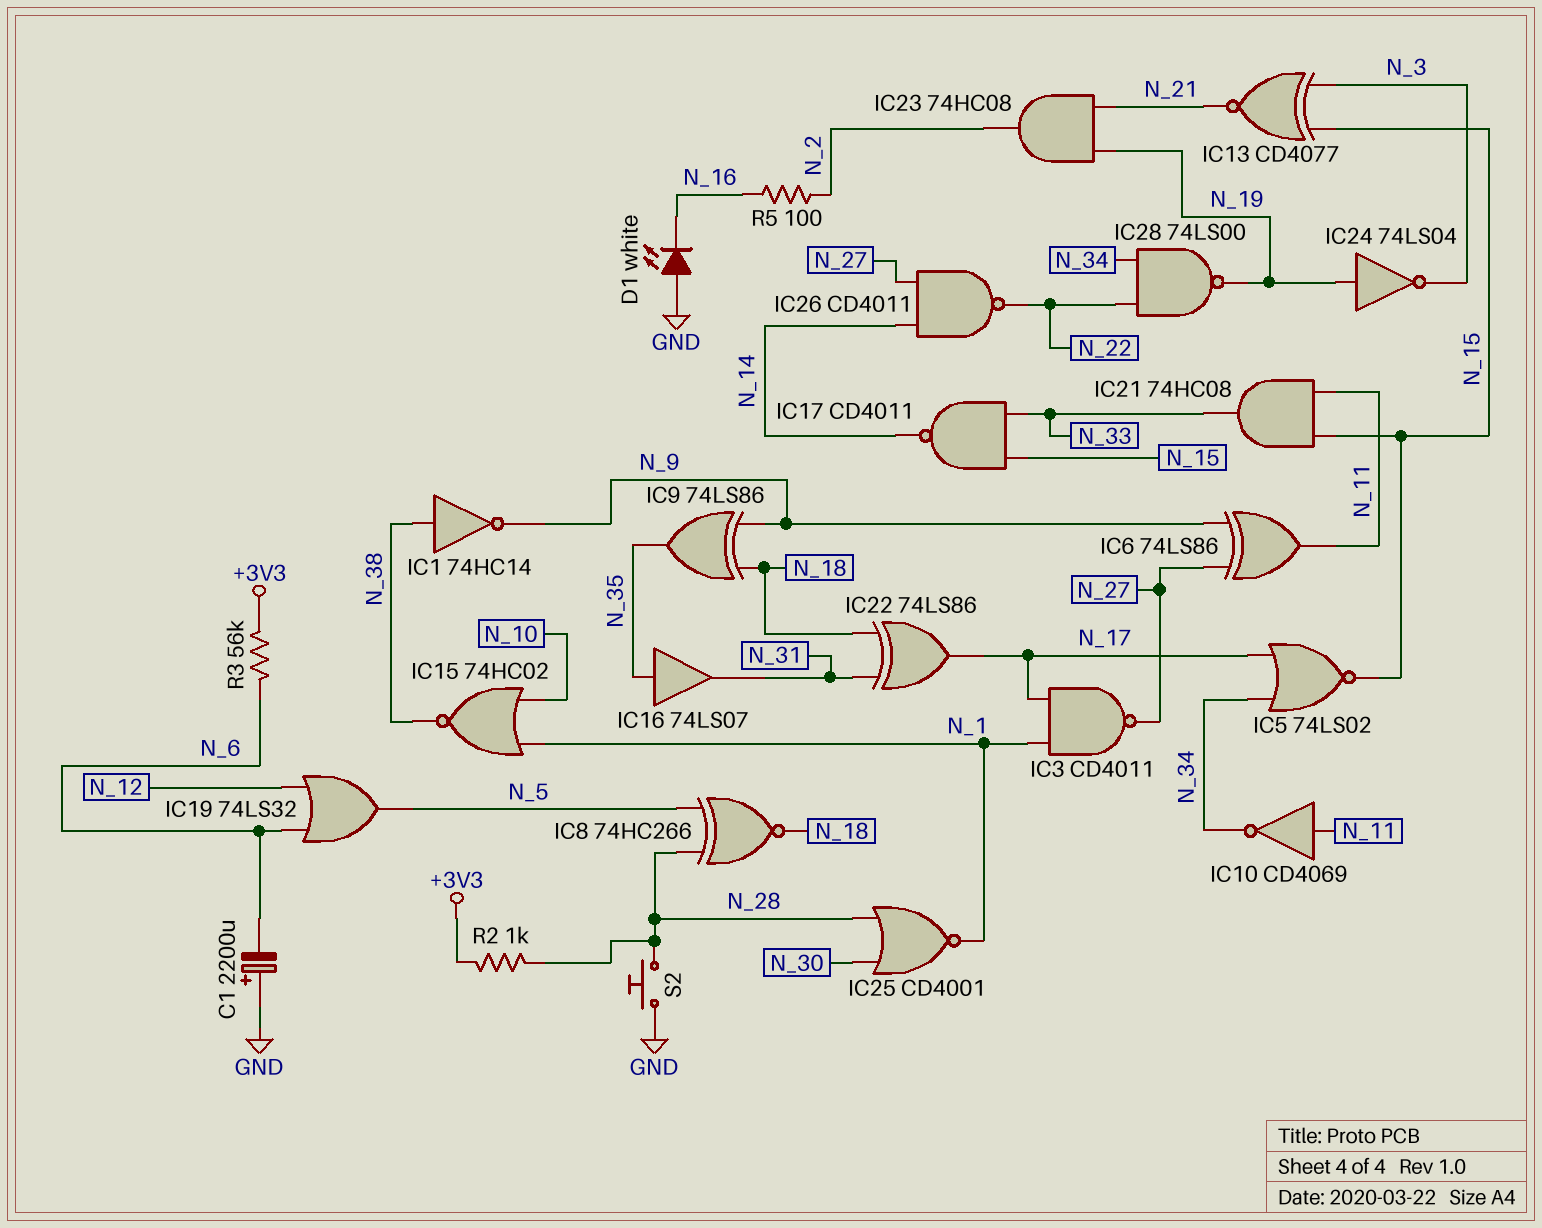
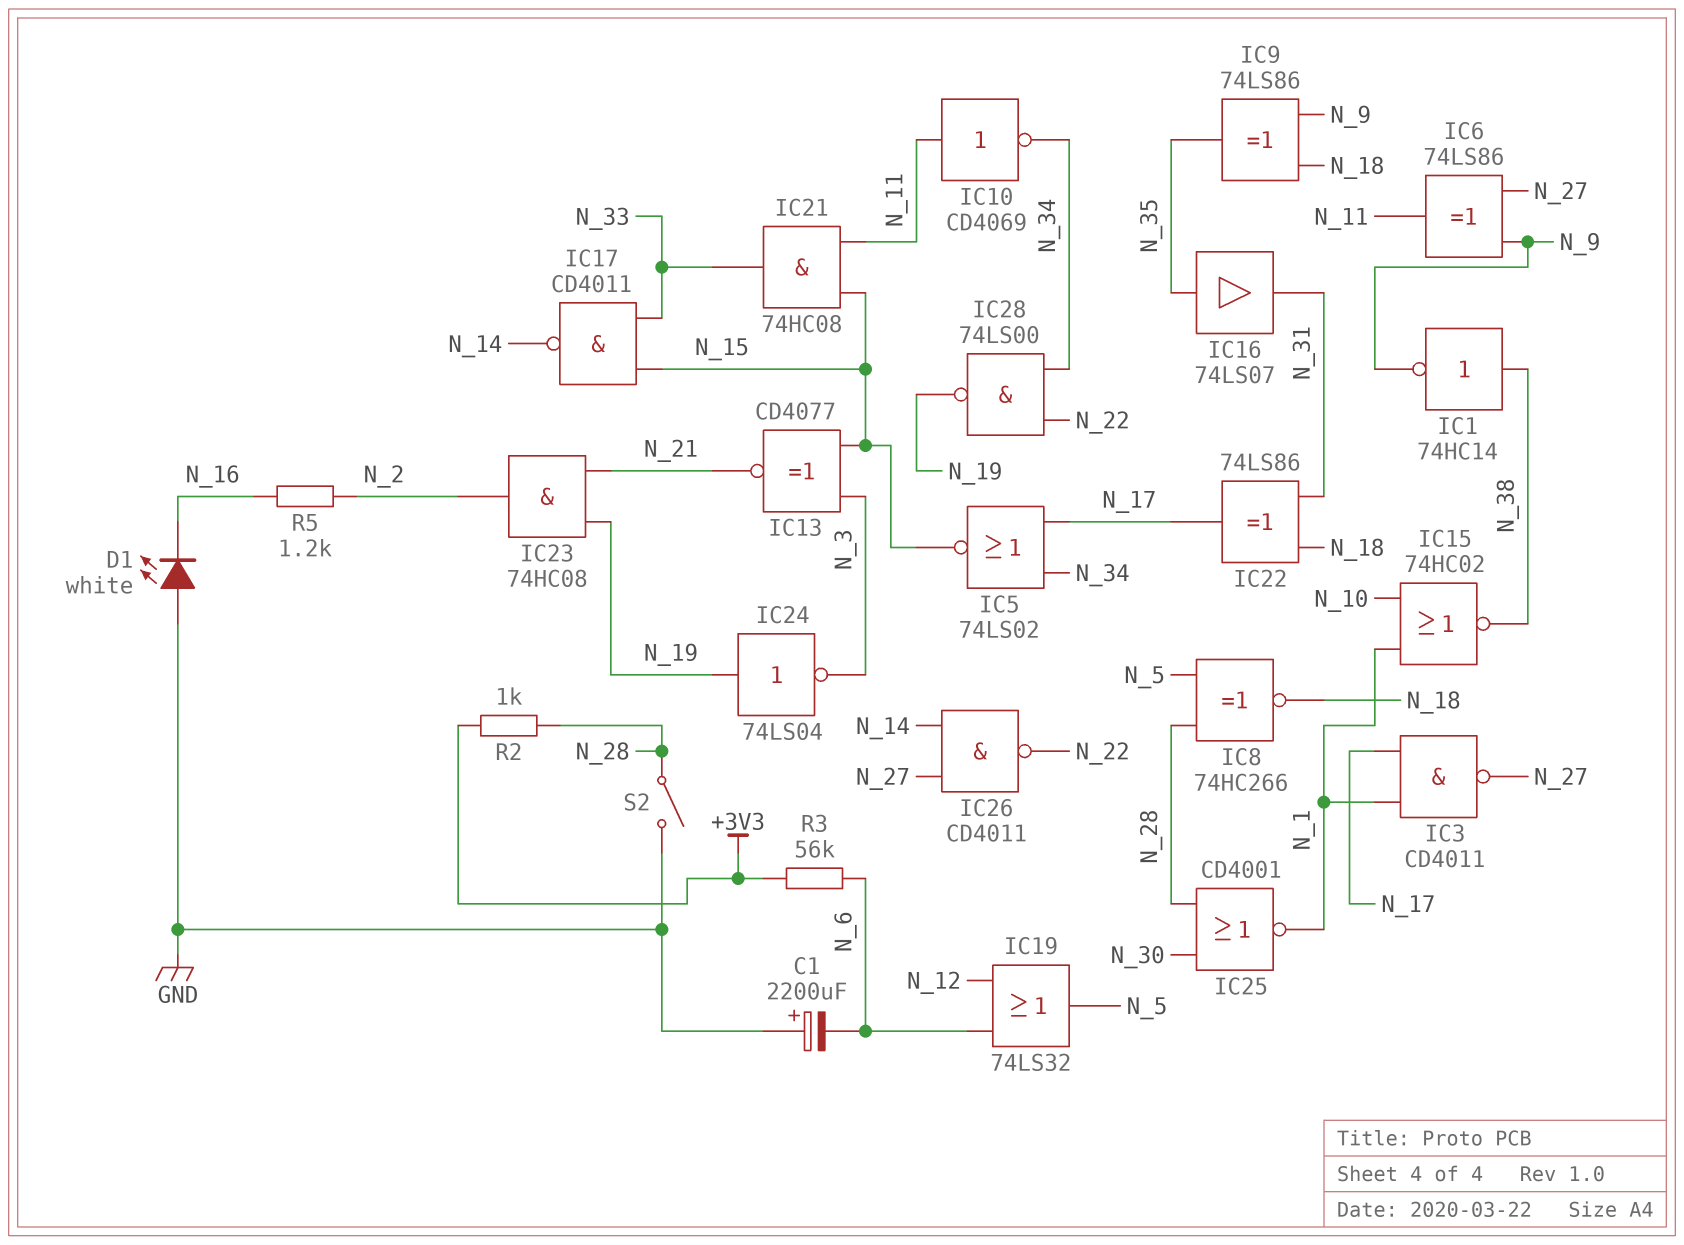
R5: 100 (N_2, N_16) -> 1.2k (N_2, N_16)
S2: button (GND, N_28) -> switch (GND, N_28)

